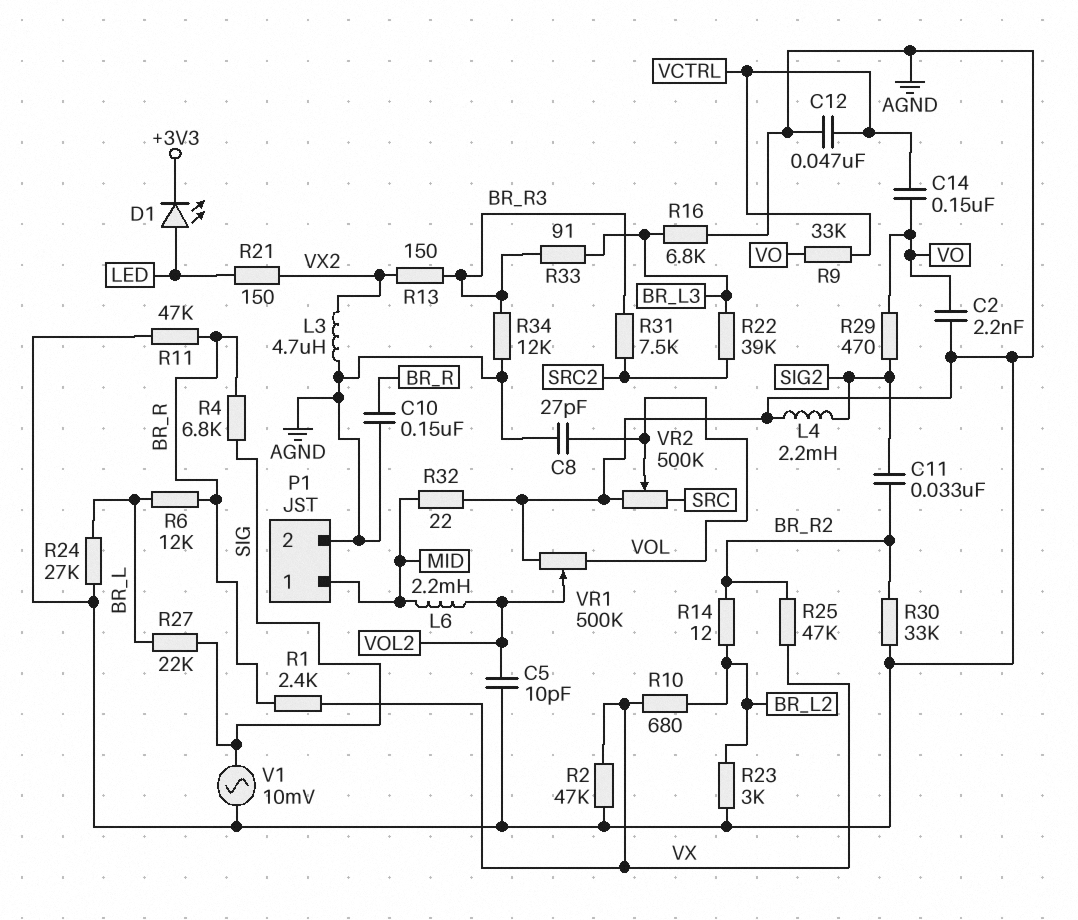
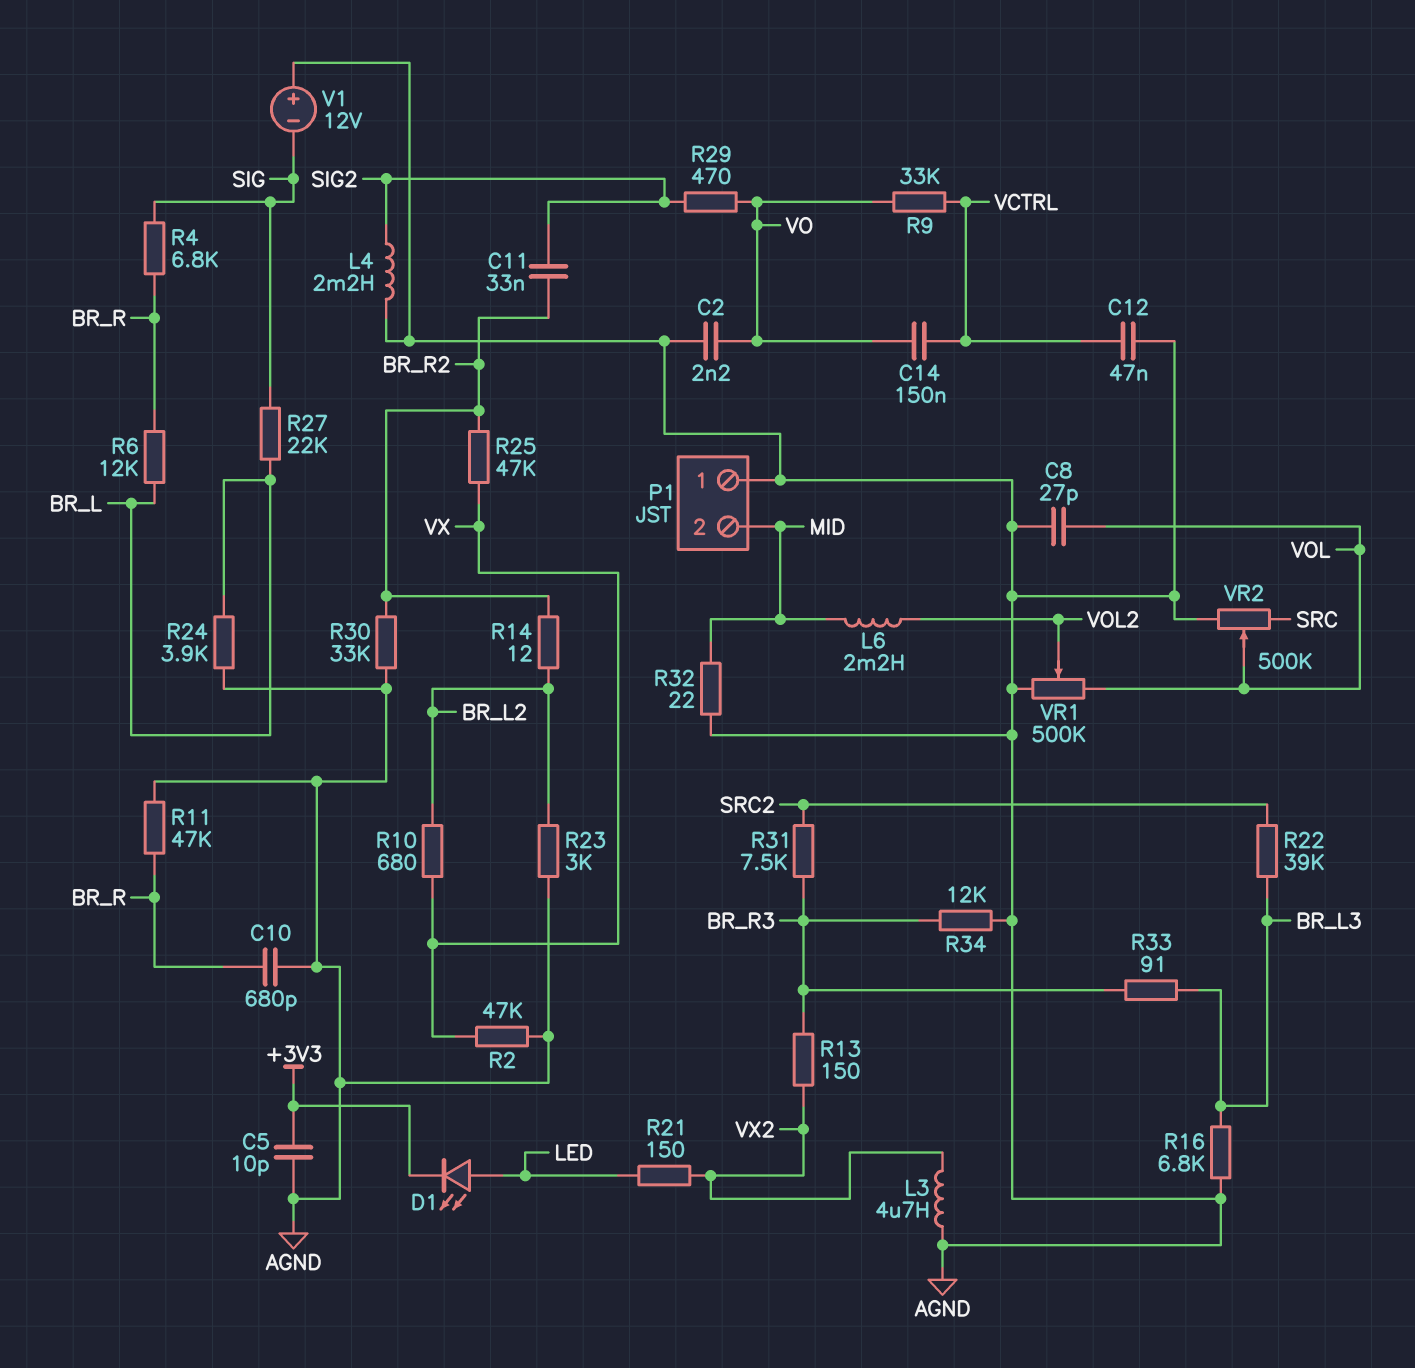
C5: 10pF (AGND, VOL2) -> 10pF (+3V3, AGND)
C10: 150nF (AGND, BR_R) -> 680pF (AGND, BR_R)
P1 pin 1: MID -> AGND
P1 pin 2: AGND -> MID
R1: 2.4k (BR_R, VX) -> none
R24: 27k (AGND, BR_L) -> 3.9k (AGND, BR_L)
V1: AC 10mV (AGND, SIG) -> 12V (plus AGND, minus SIG)

